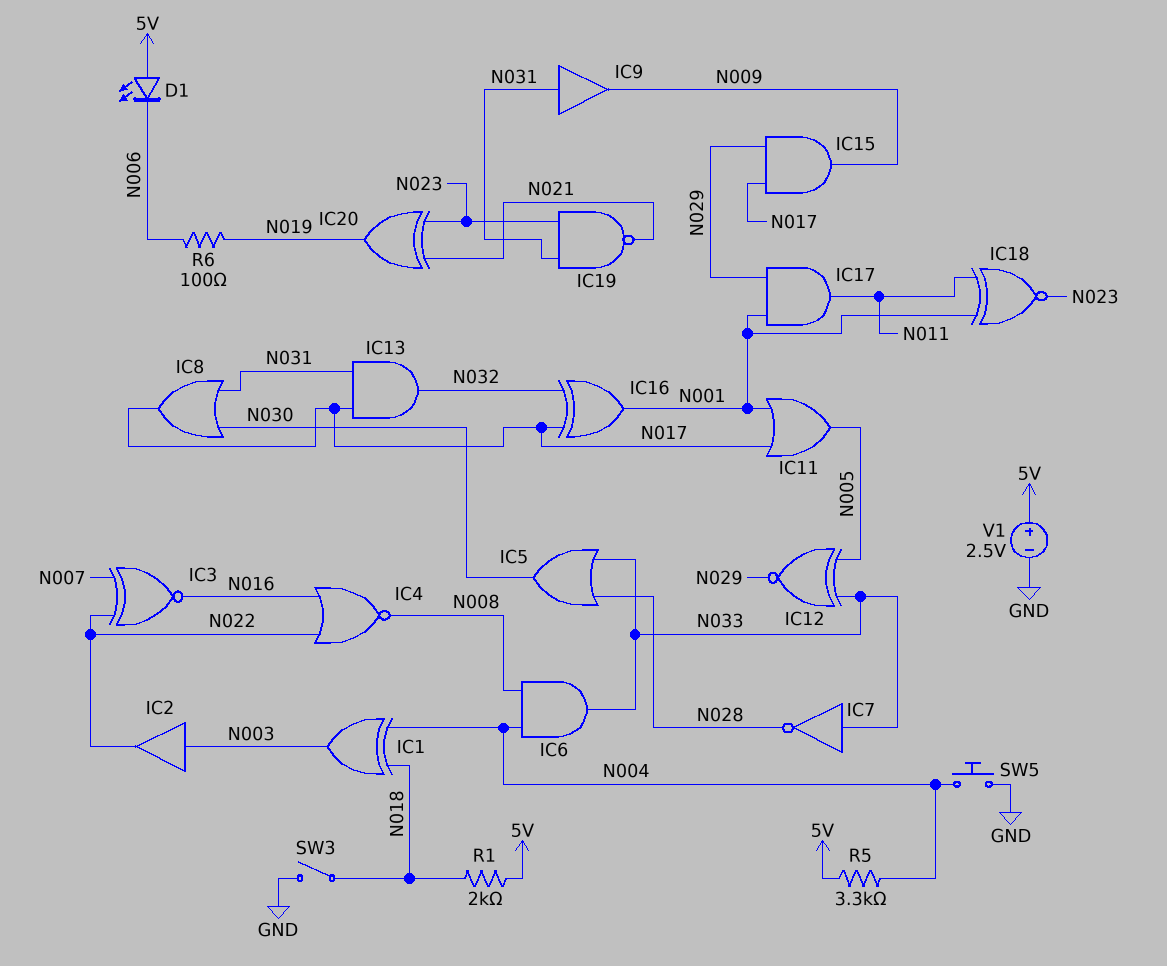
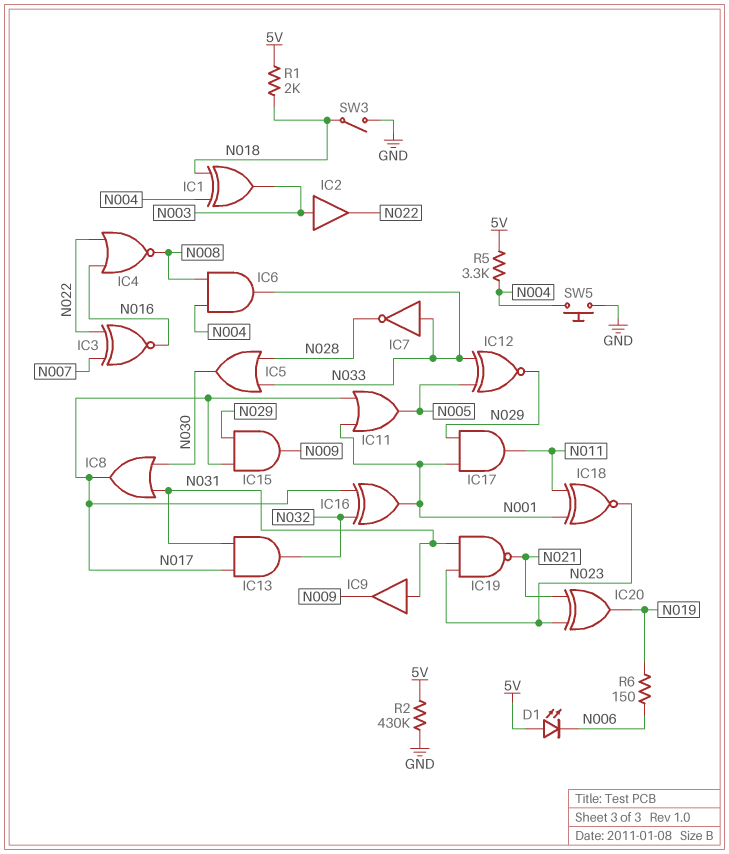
R2: none -> 430k (5V, GND)
R6: 100 (N006, N019) -> 150 (N006, N019)
V1: 2.5V (plus 5V, minus GND) -> none

